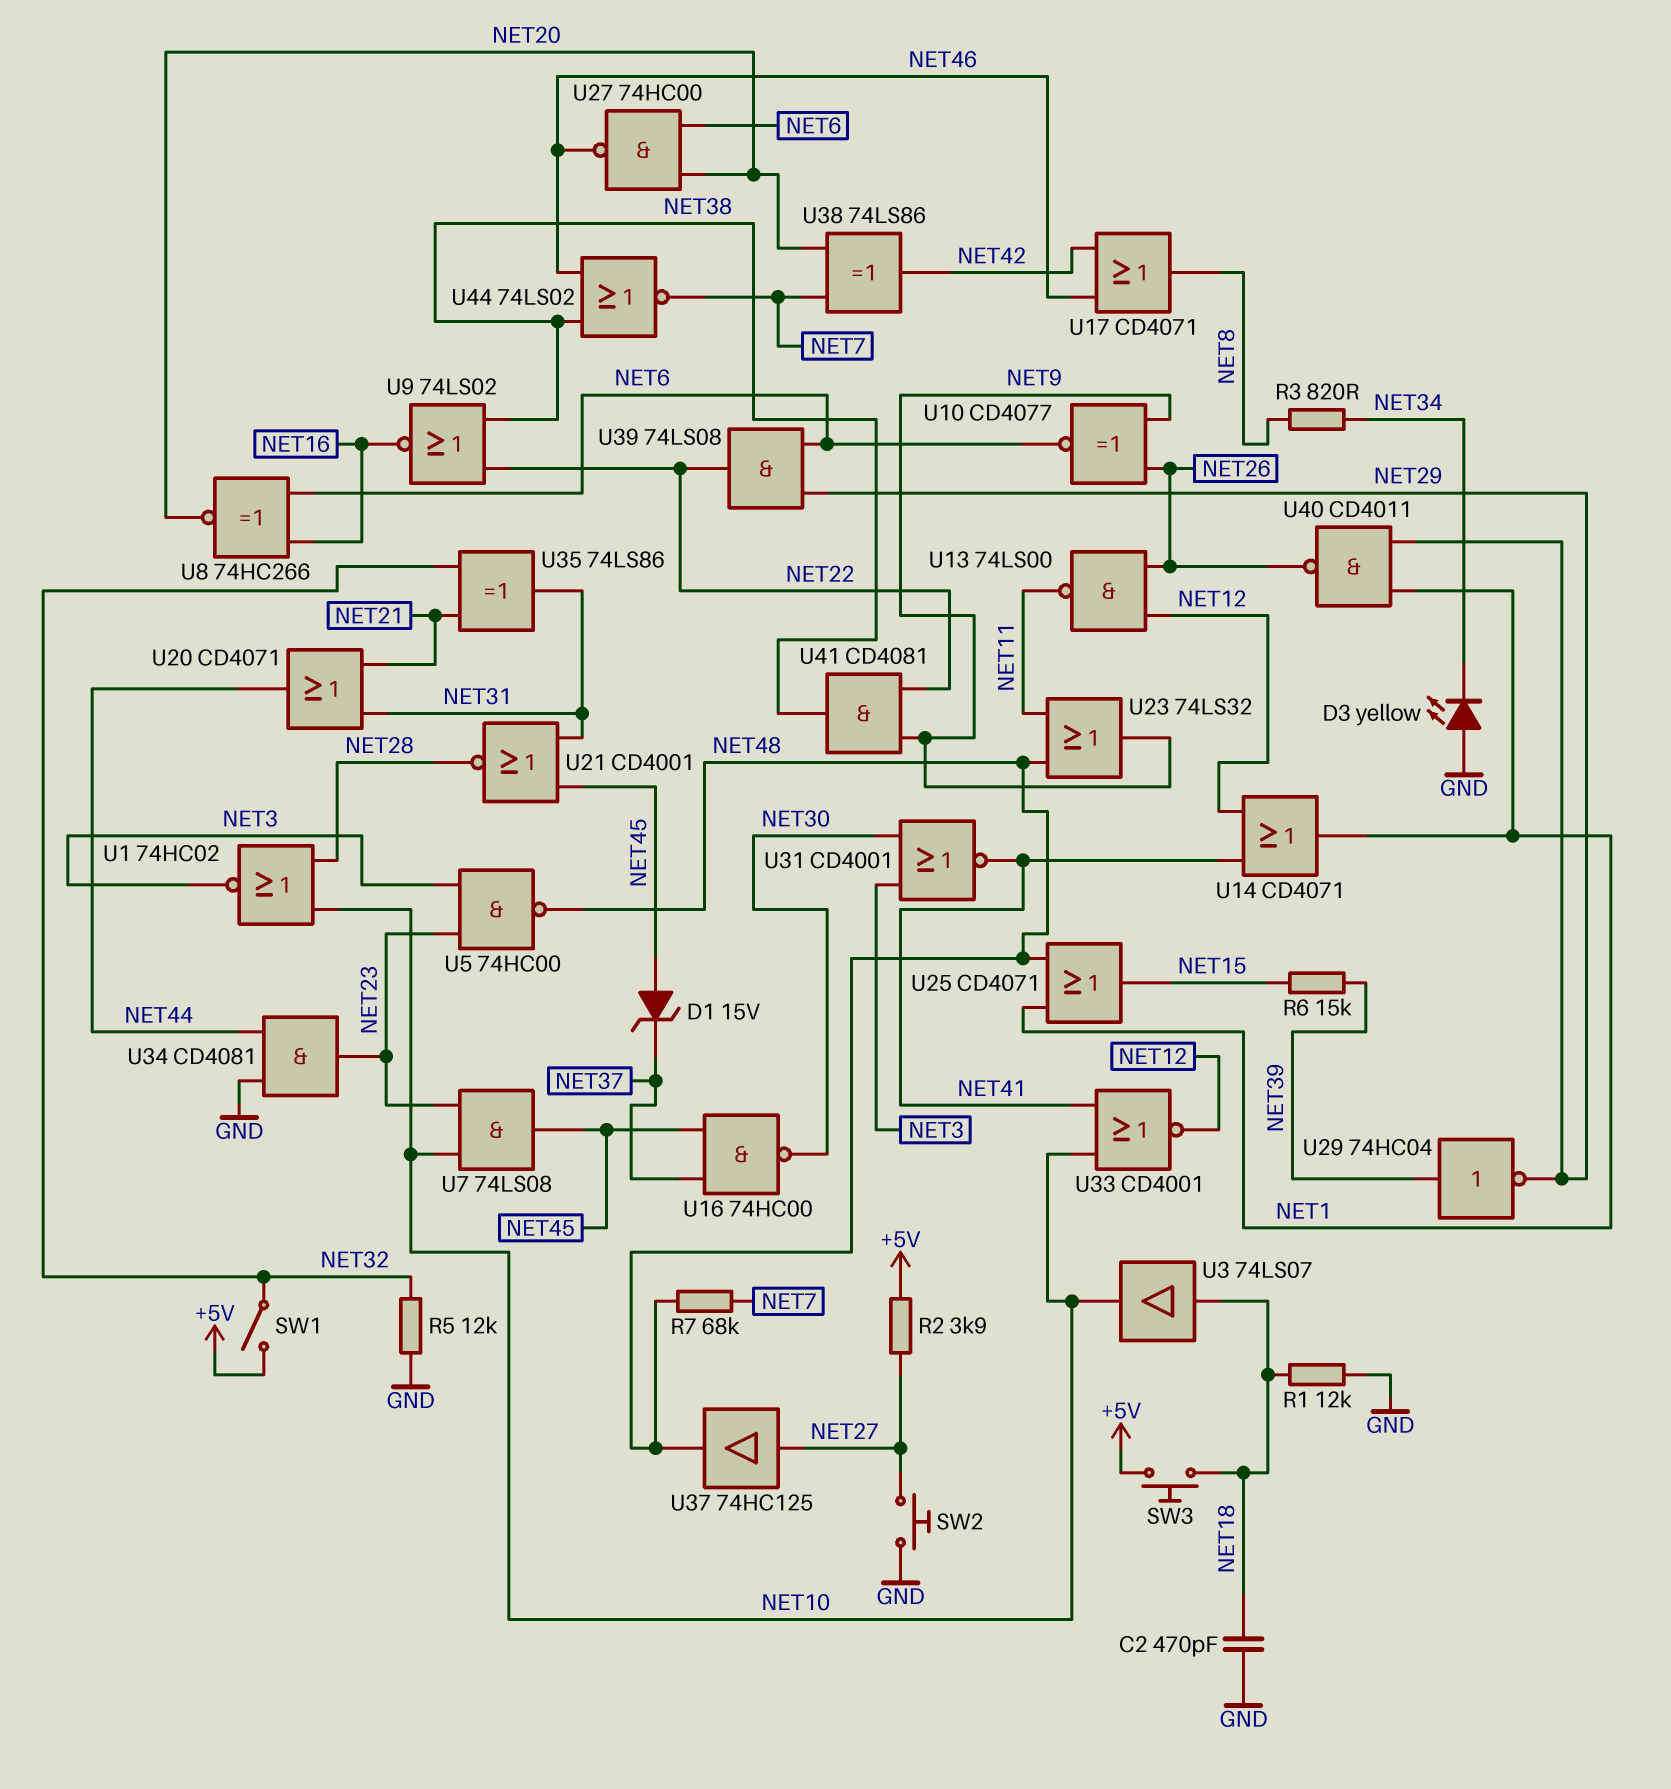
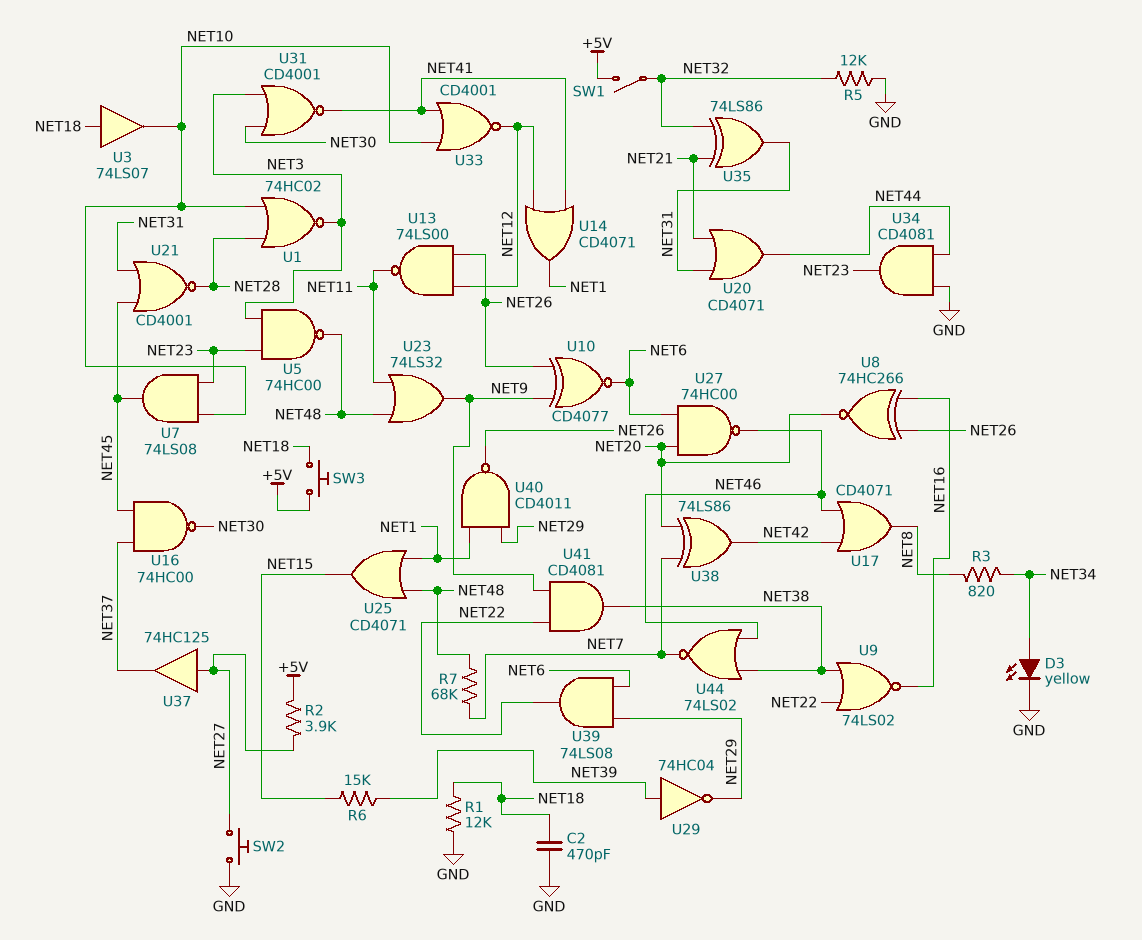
D1: zener 15V (A NET45, K NET37) -> none
D3: LED yellow (A GND, K NET34) -> LED yellow (A NET34, K GND)
U8: XNOR 74HC266 (in NET6, in NET16, out NET20) -> XNOR 74HC266 (in NET16, in NET26, out NET20)
U37: buffer 74HC125 (in NET27, out NET48) -> buffer 74HC125 (in NET27, out NET37)

